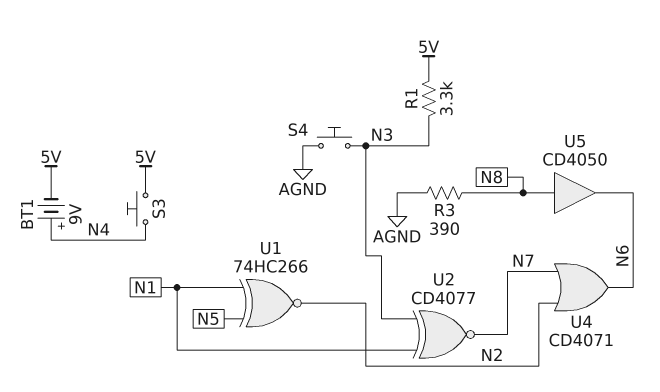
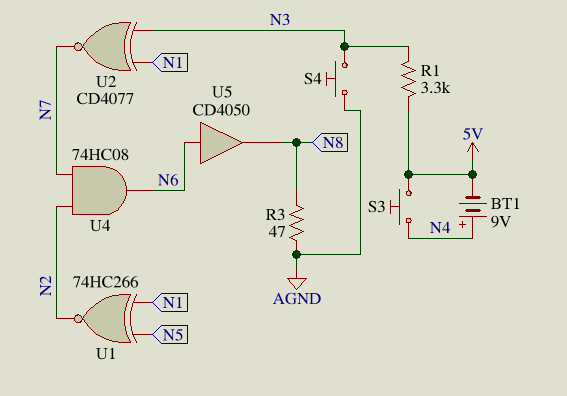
R3: 390 (AGND, N8) -> 47 (AGND, N8)
U4: OR CD4071 (in N2, in N7, out N6) -> AND 74HC08 (in N2, in N7, out N6)
U5: buffer CD4050 (in N8, out N6) -> buffer CD4050 (in N6, out N8)

